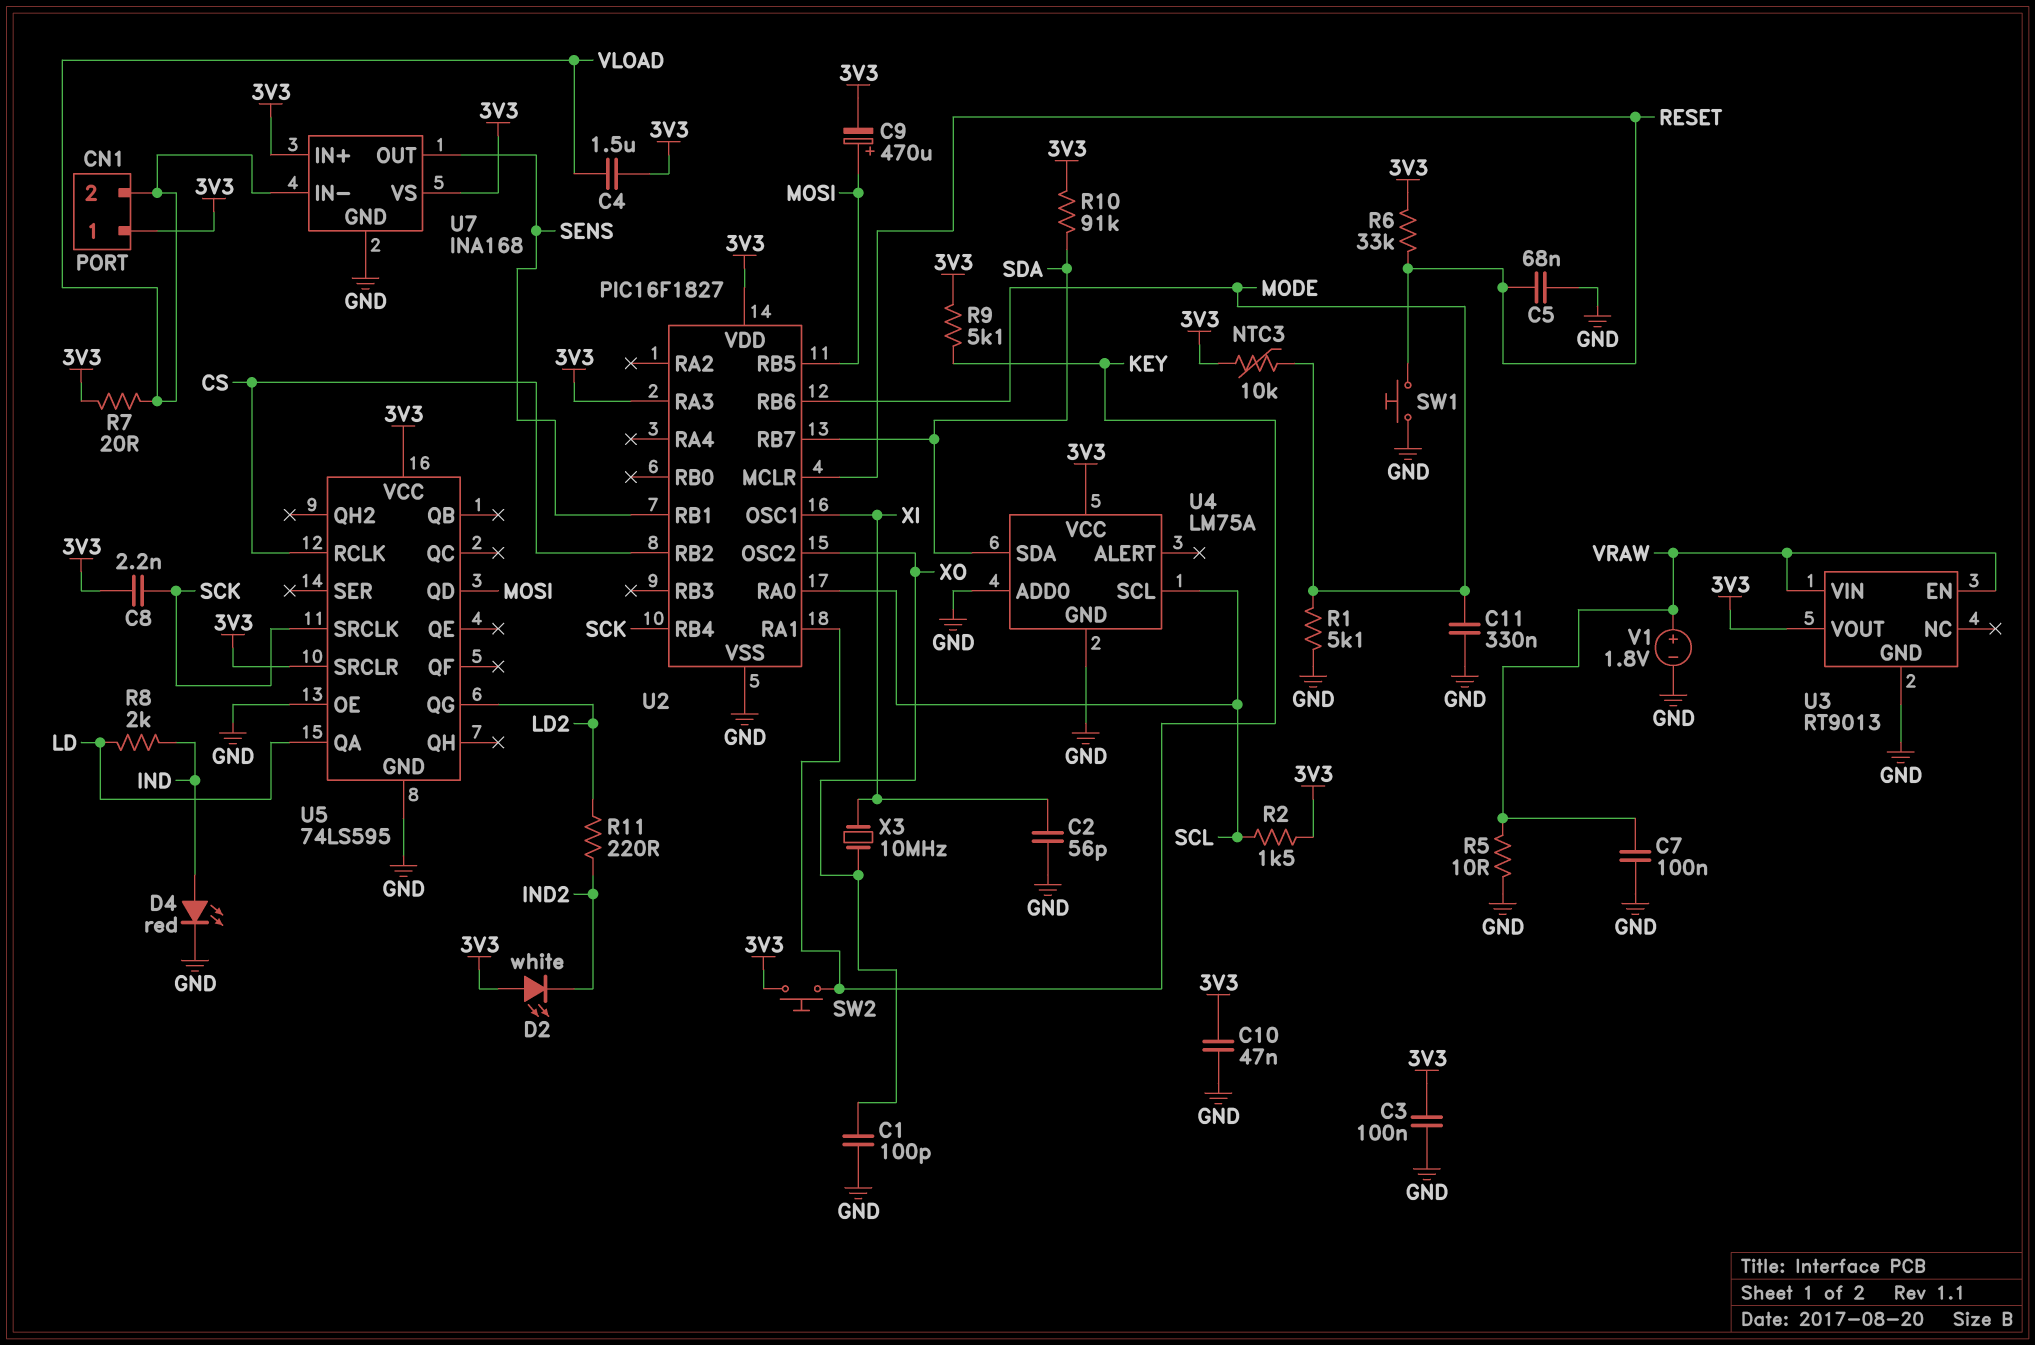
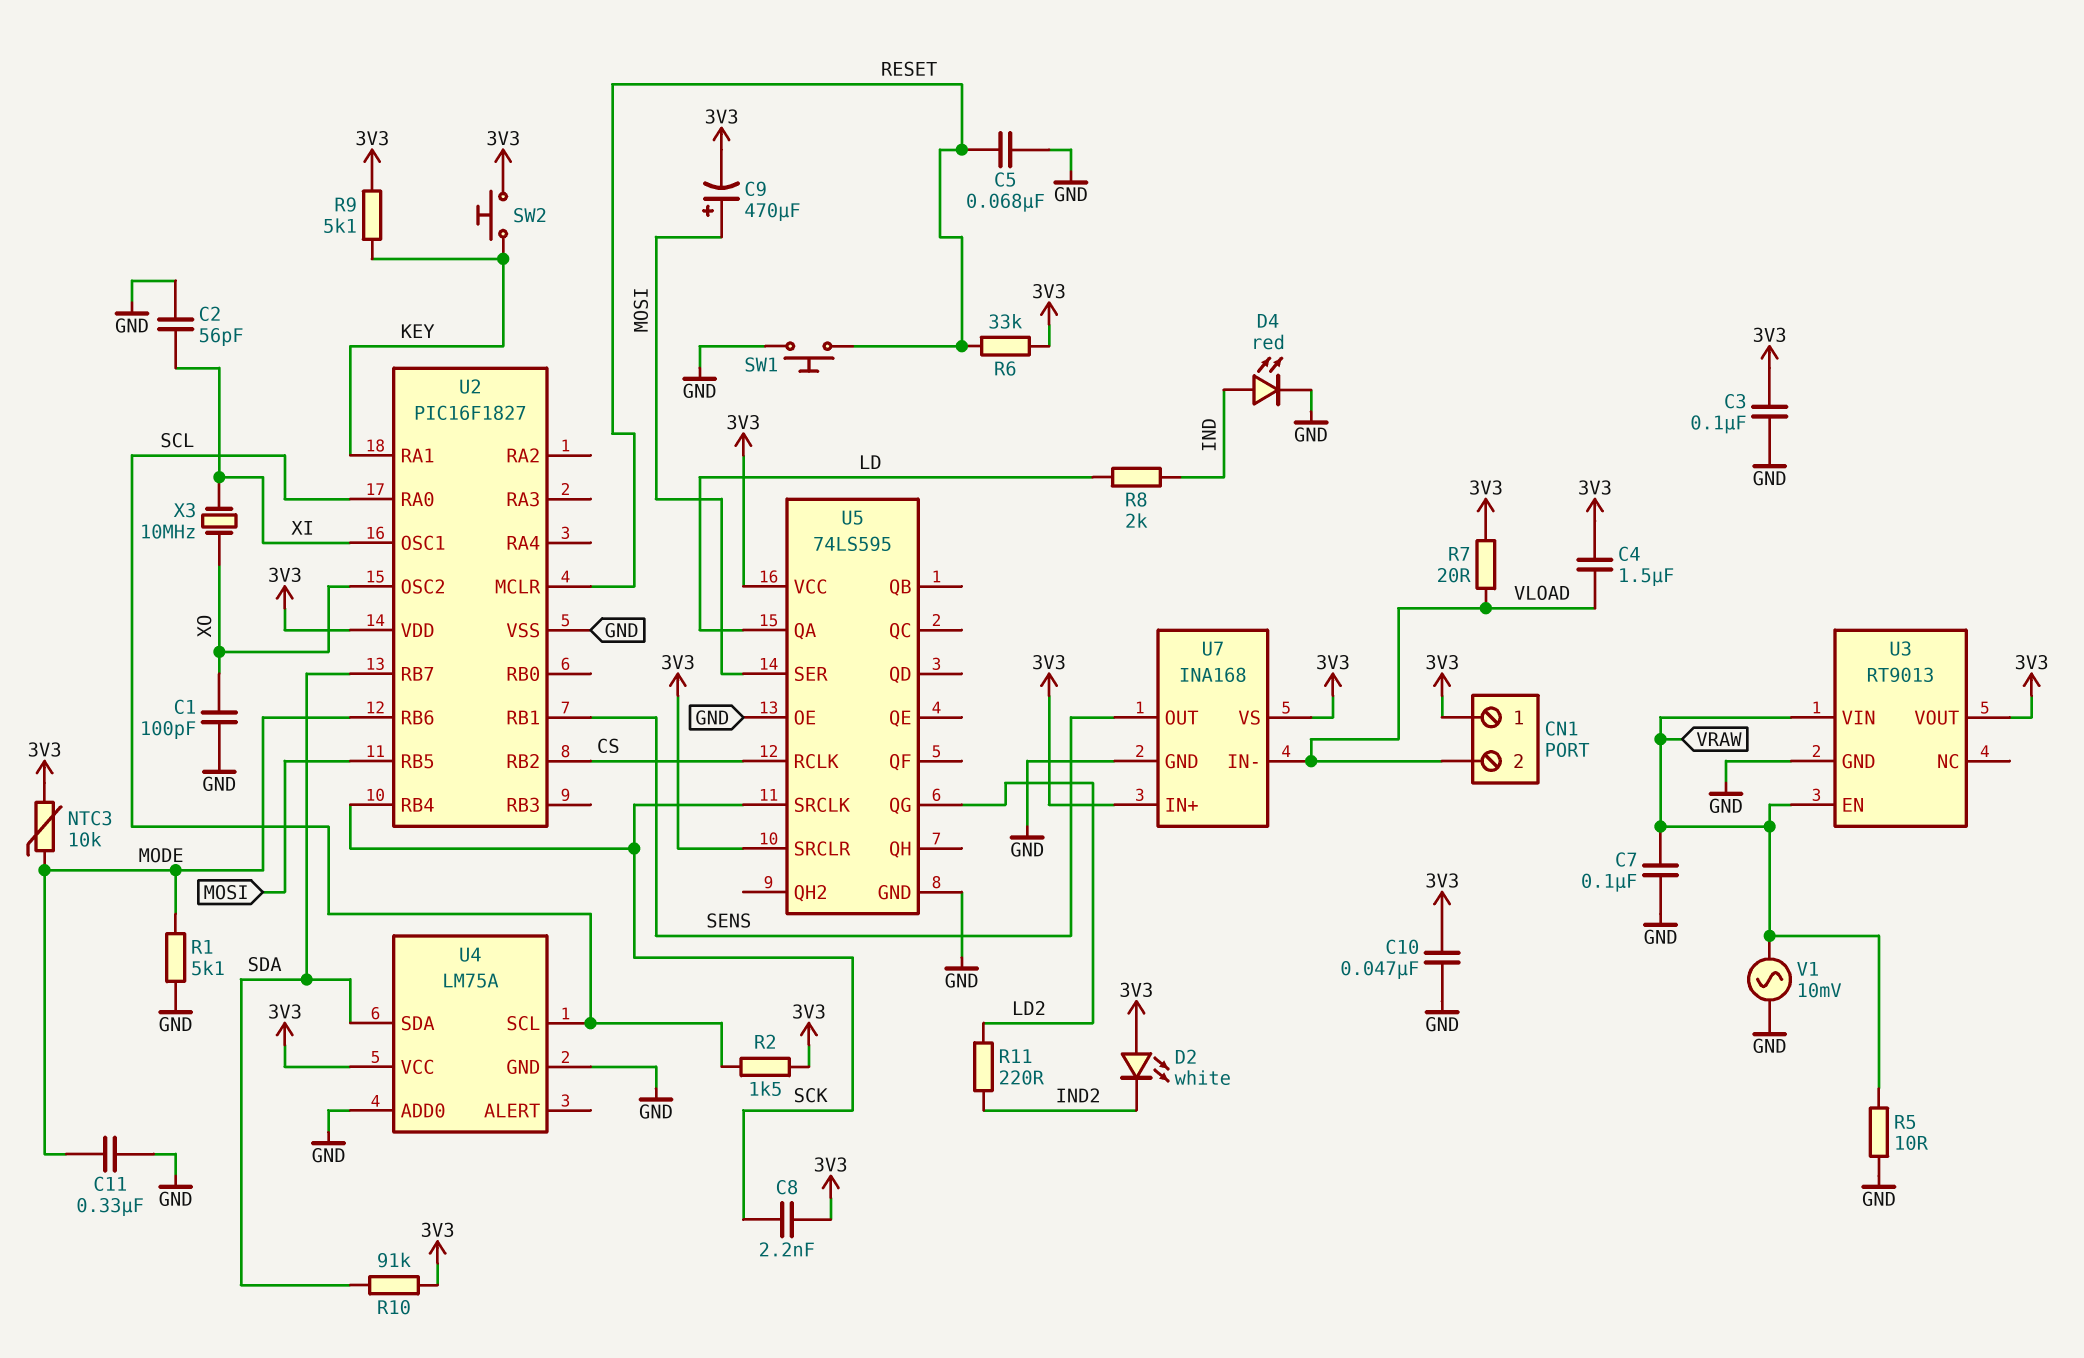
U2 pin RA3: 3V3 -> none
U5 pin QD: MOSI -> none
U5 pin SER: none -> MOSI
V1: 1.8V (plus VRAW, minus GND) -> AC 10mV (GND, VRAW)

